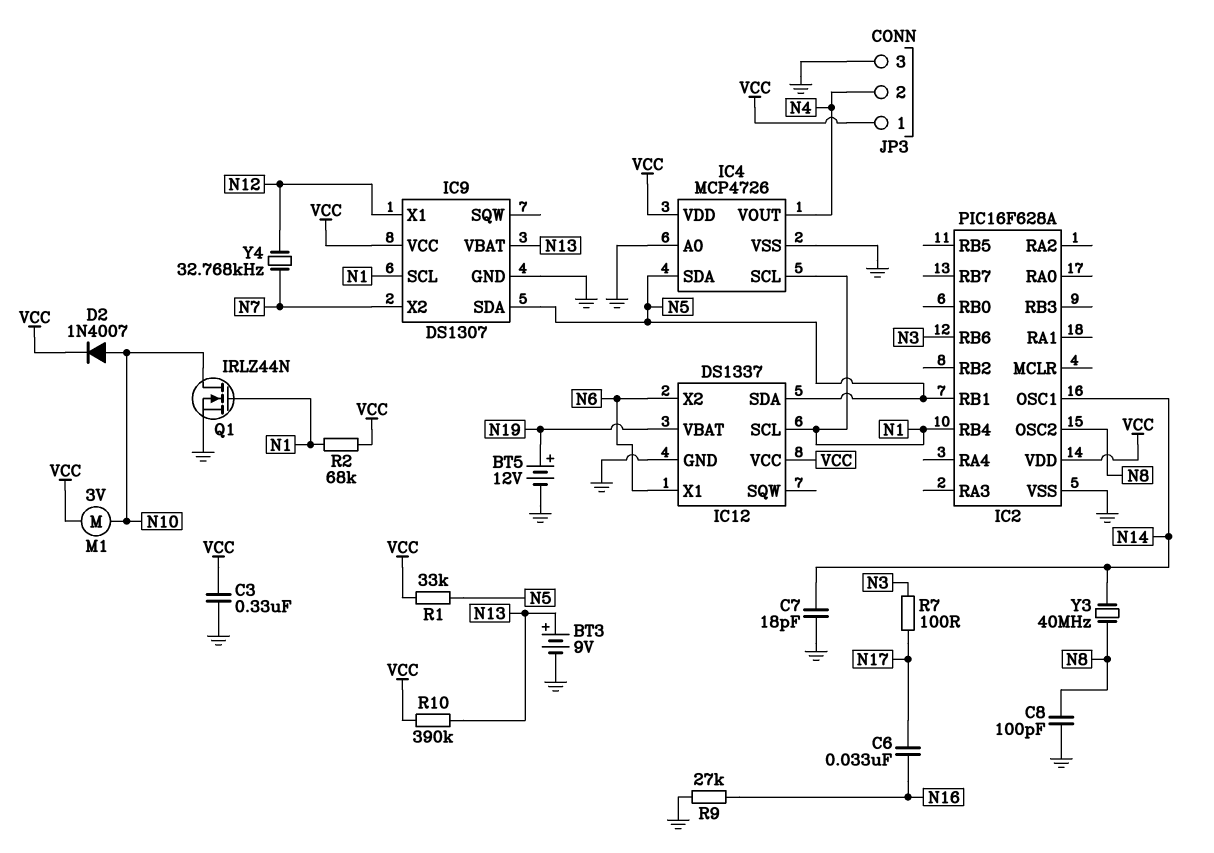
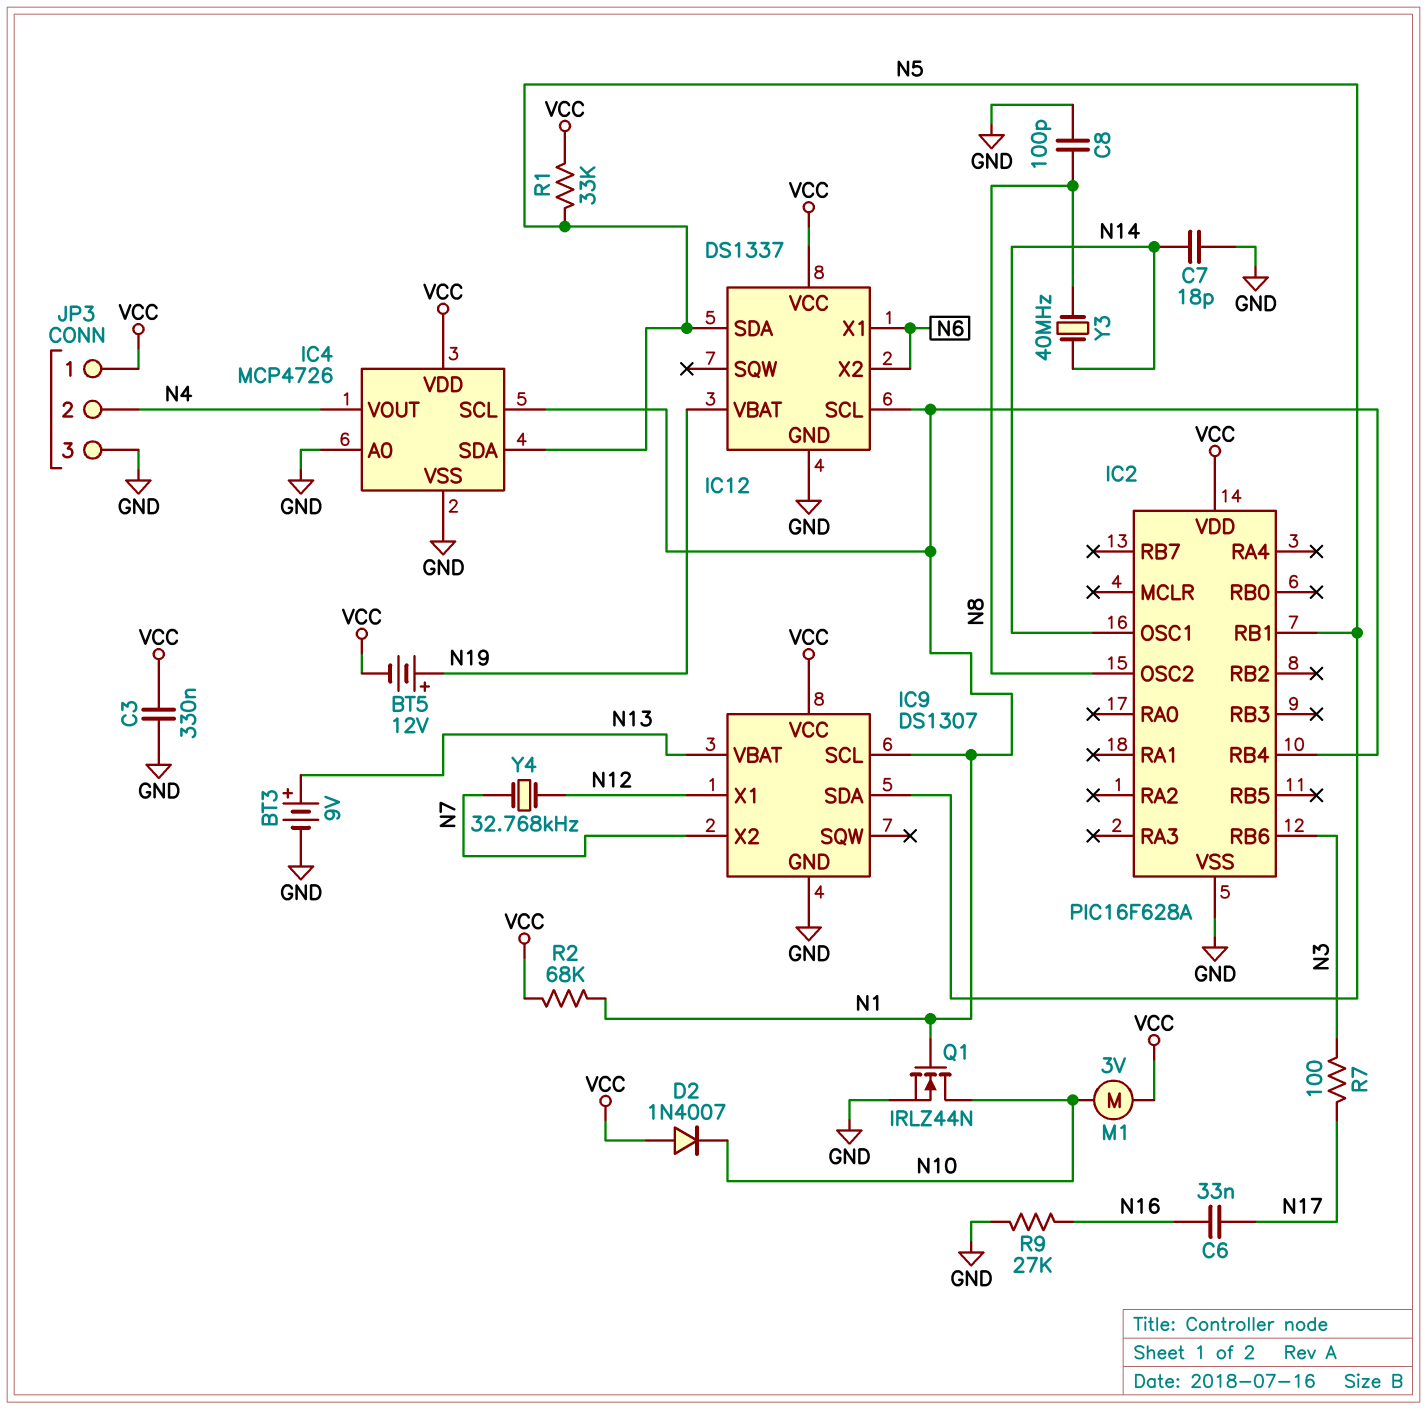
BT5: 12V (plus N19, minus GND) -> 12V (plus N19, minus VCC)
D2: diode 1N4007 (A N10, K VCC) -> diode 1N4007 (A VCC, K N10)
R10: 390k (N13, VCC) -> none

